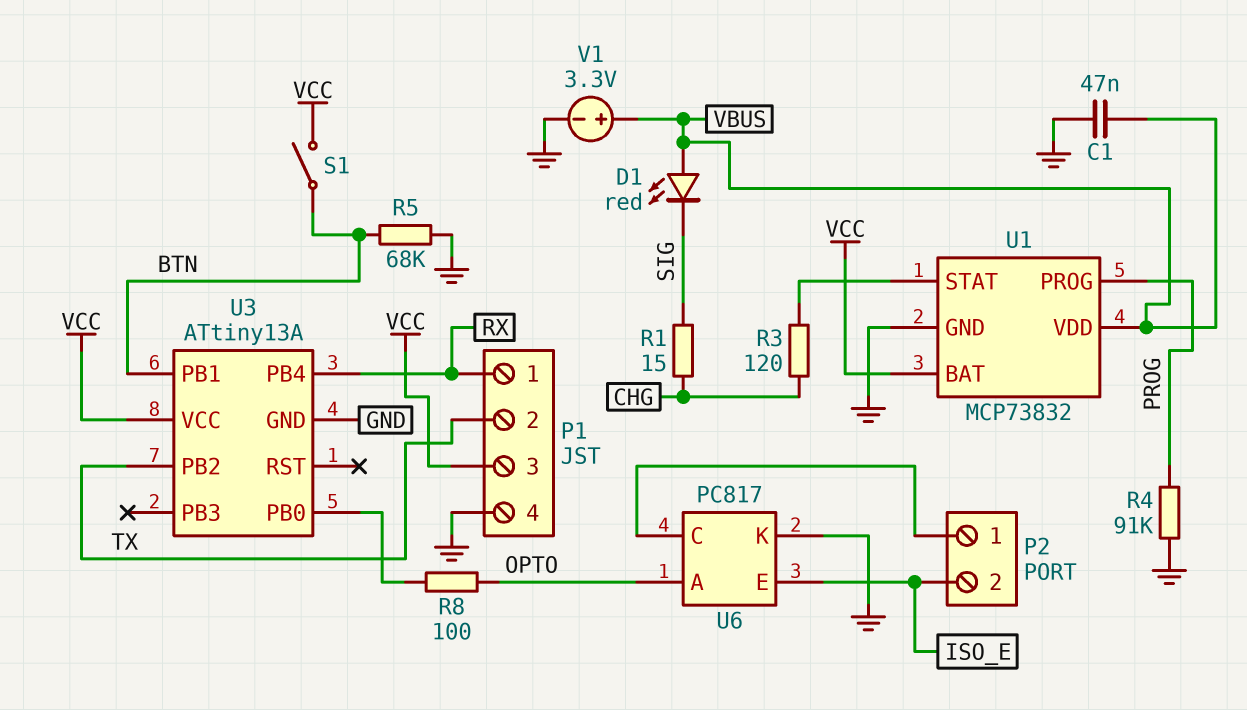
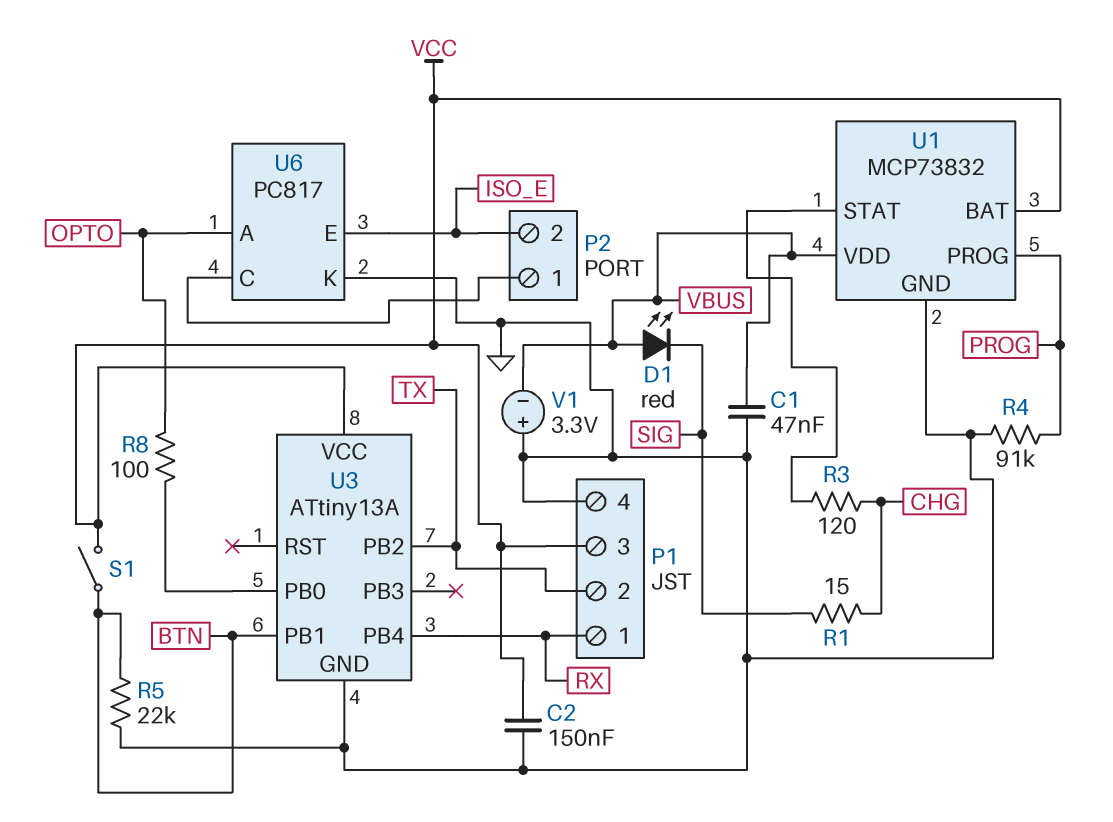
C2: none -> 150nF (GND, VCC)
R5: 68k (BTN, GND) -> 22k (BTN, GND)
V1: 3.3V (plus VBUS, minus GND) -> 3.3V (plus GND, minus VBUS)

